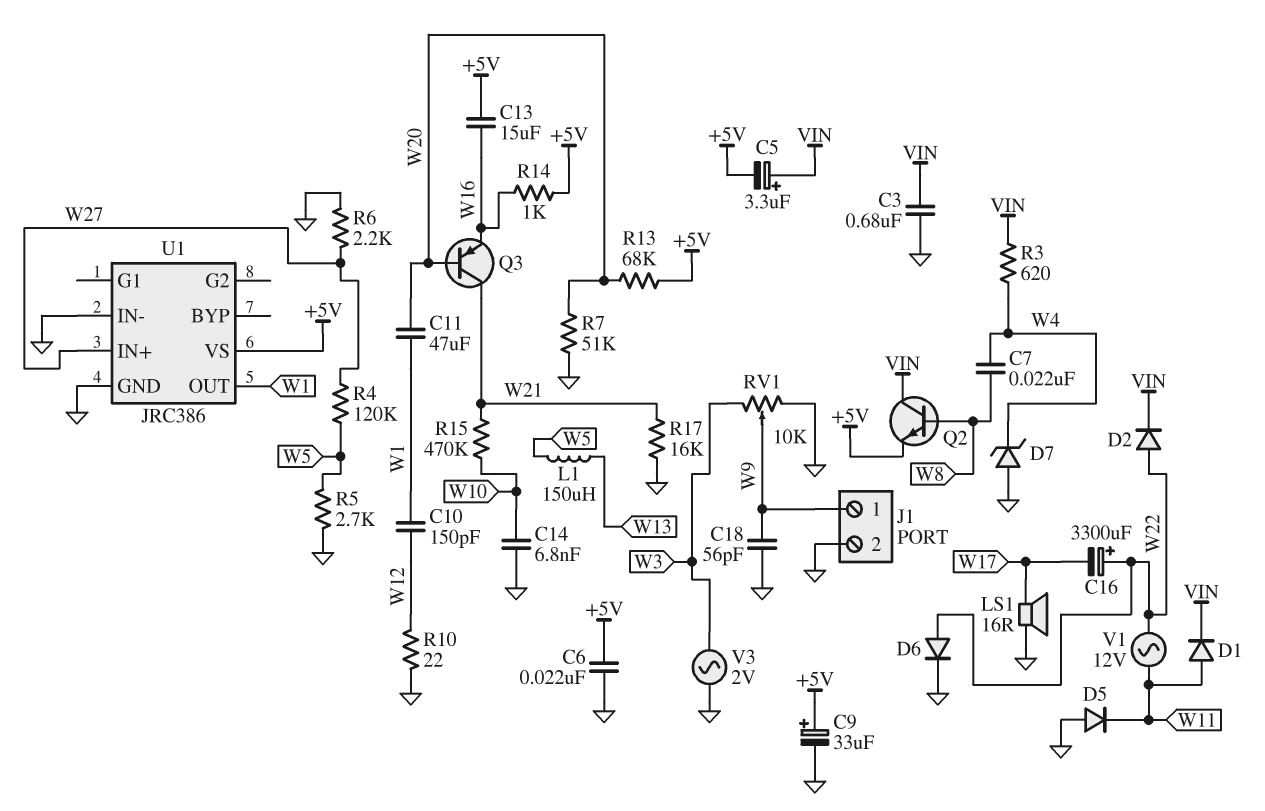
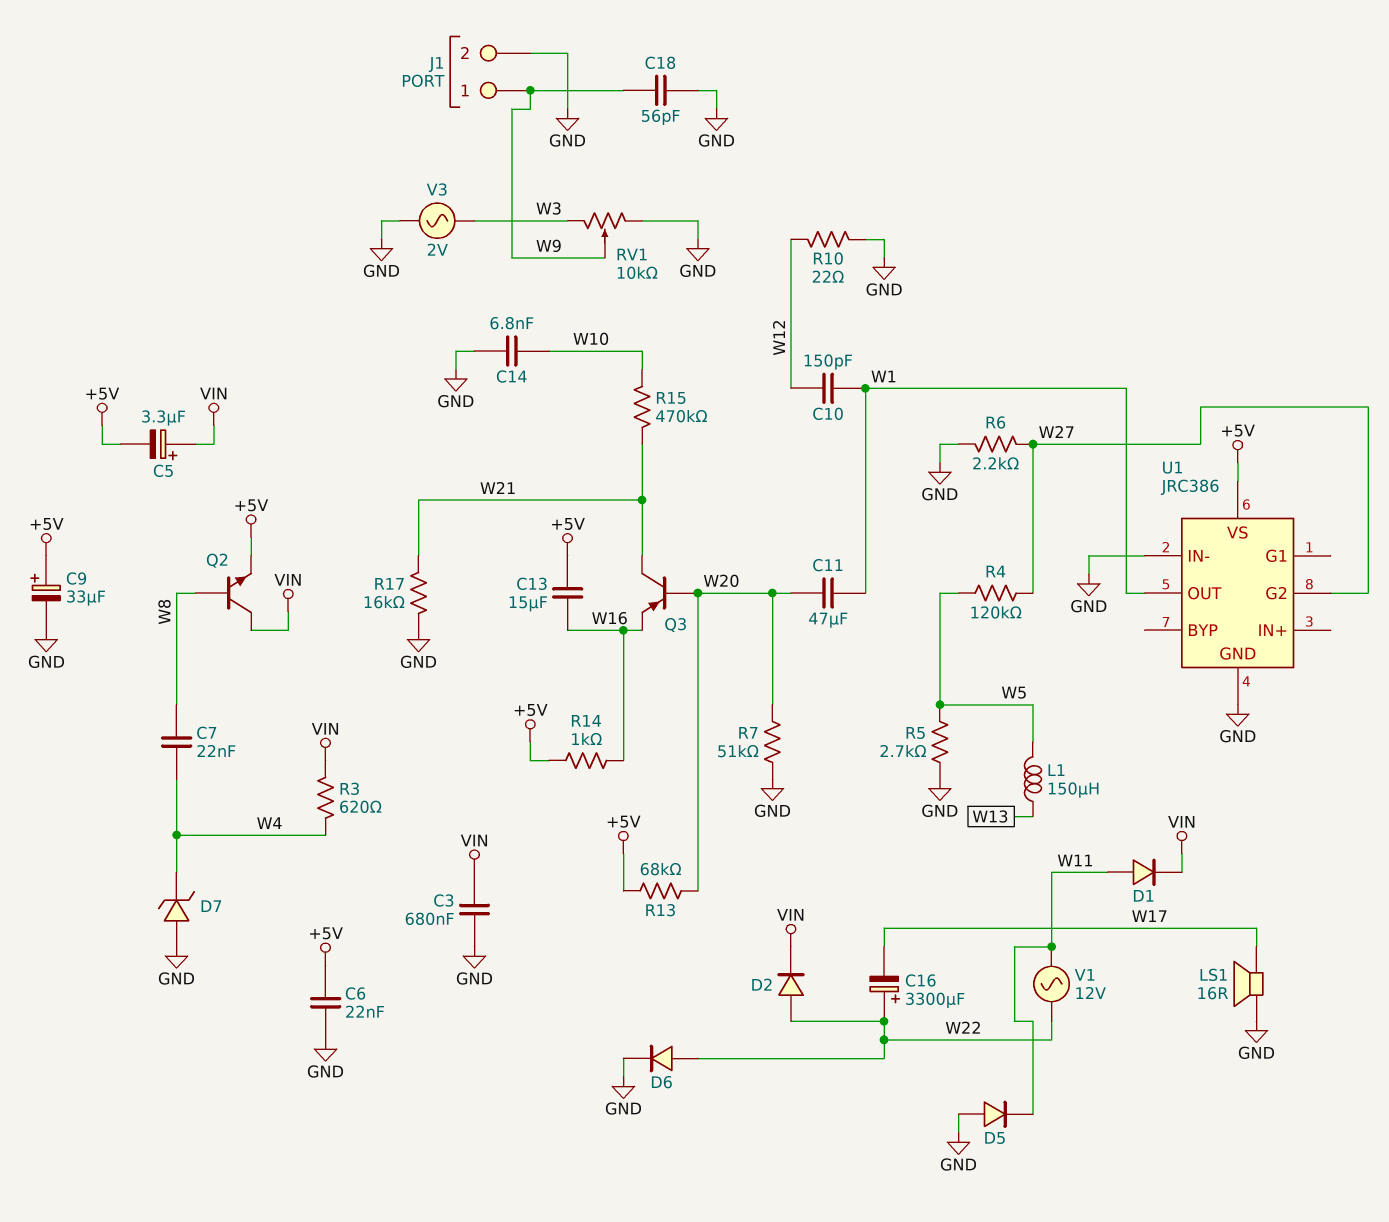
U1 pin G2: none -> W27
U1 pin IN+: W27 -> none

